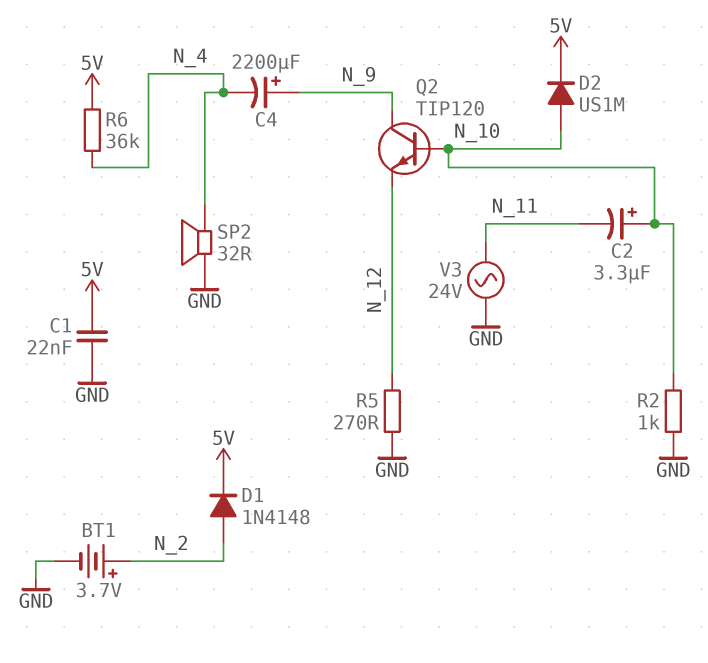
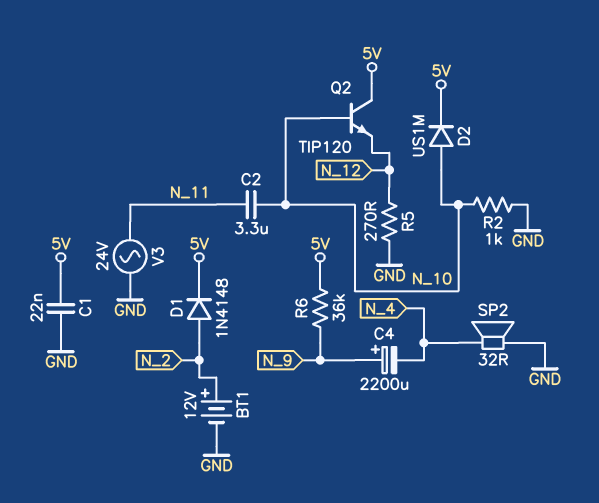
BT1: 3.7V (plus N_2, minus GND) -> 12V (plus N_2, minus GND)
C2: 3.3uF (plus N_10, minus N_11) -> 3.3uF (N_10, N_11)
Q2: NPN TIP120 (B N_10, C N_9, E N_12) -> NPN TIP120 (B N_10, C 5V, E N_12)
R6: 36k (5V, N_4) -> 36k (5V, N_9)

